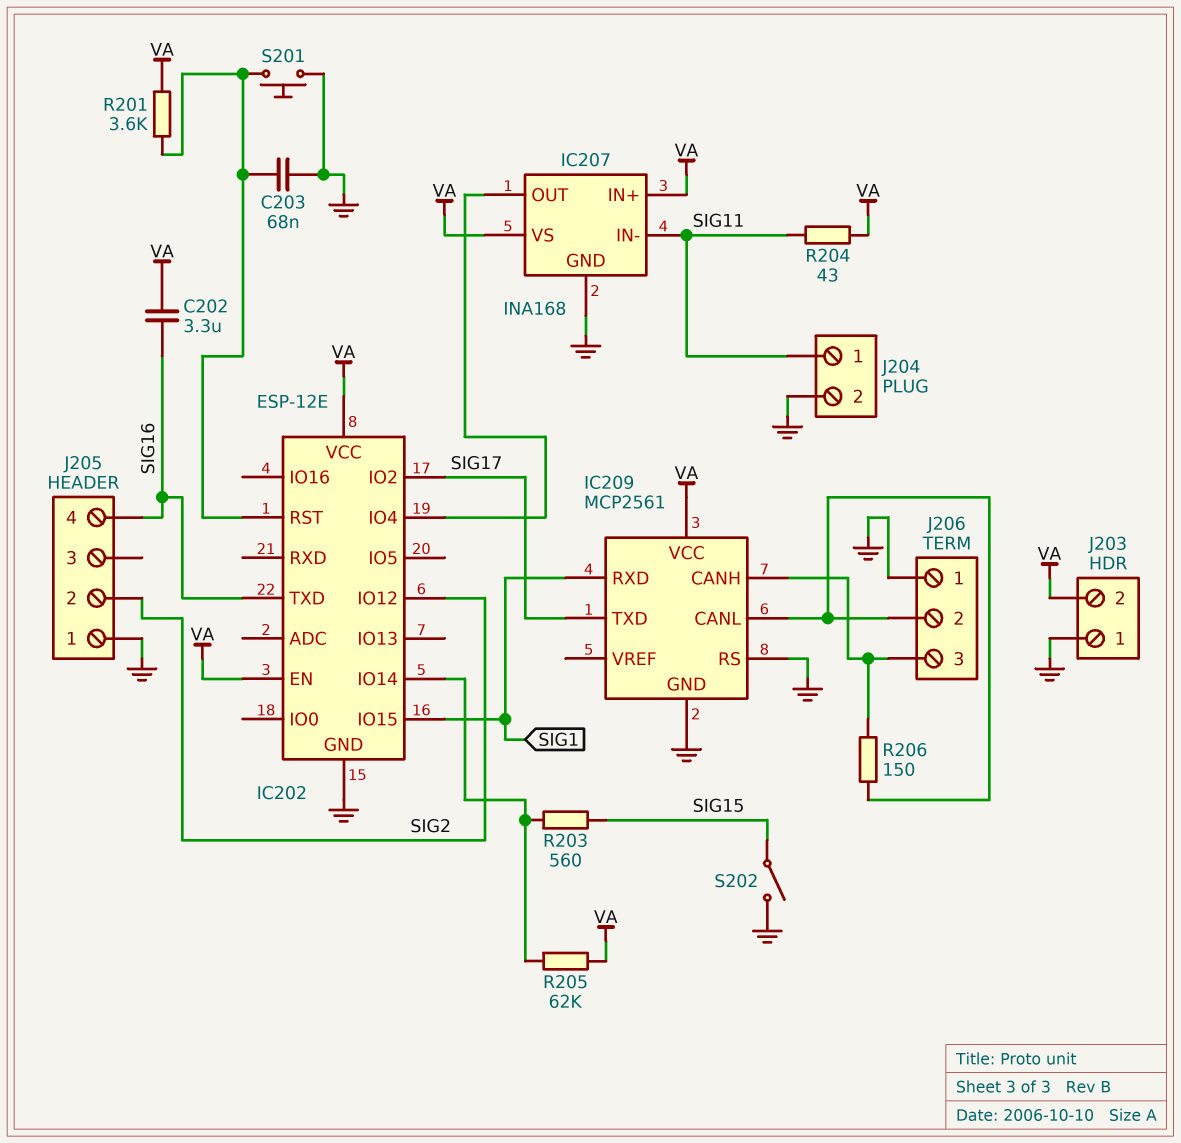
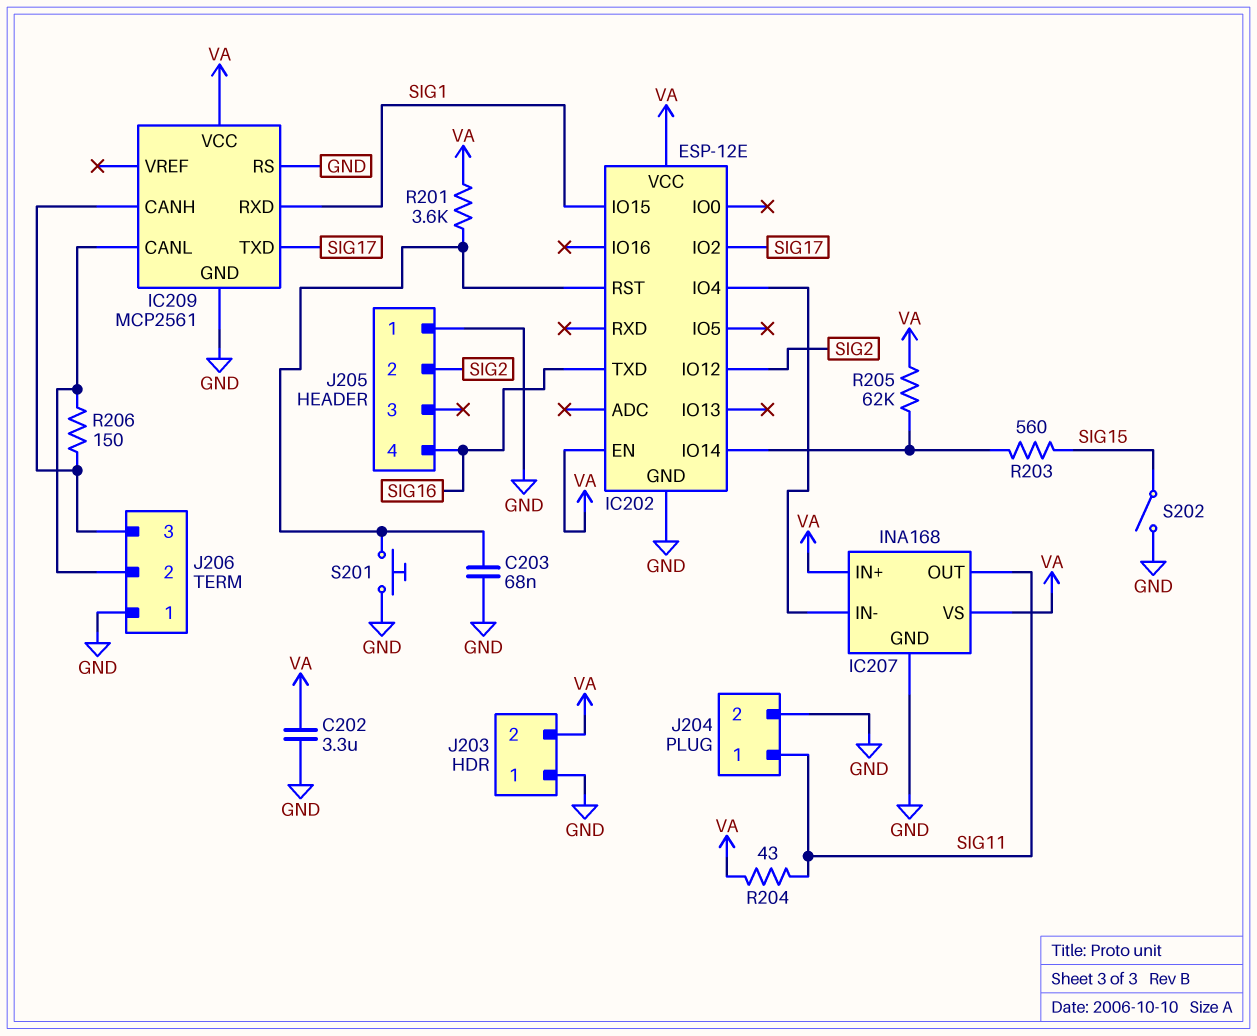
C202: 3.3uF (SIG16, VA) -> 3.3uF (GND, VA)
IC207 pin IN-: SIG11 -> IC202/IO4
IC207 pin OUT: IC202/IO4 -> SIG11

